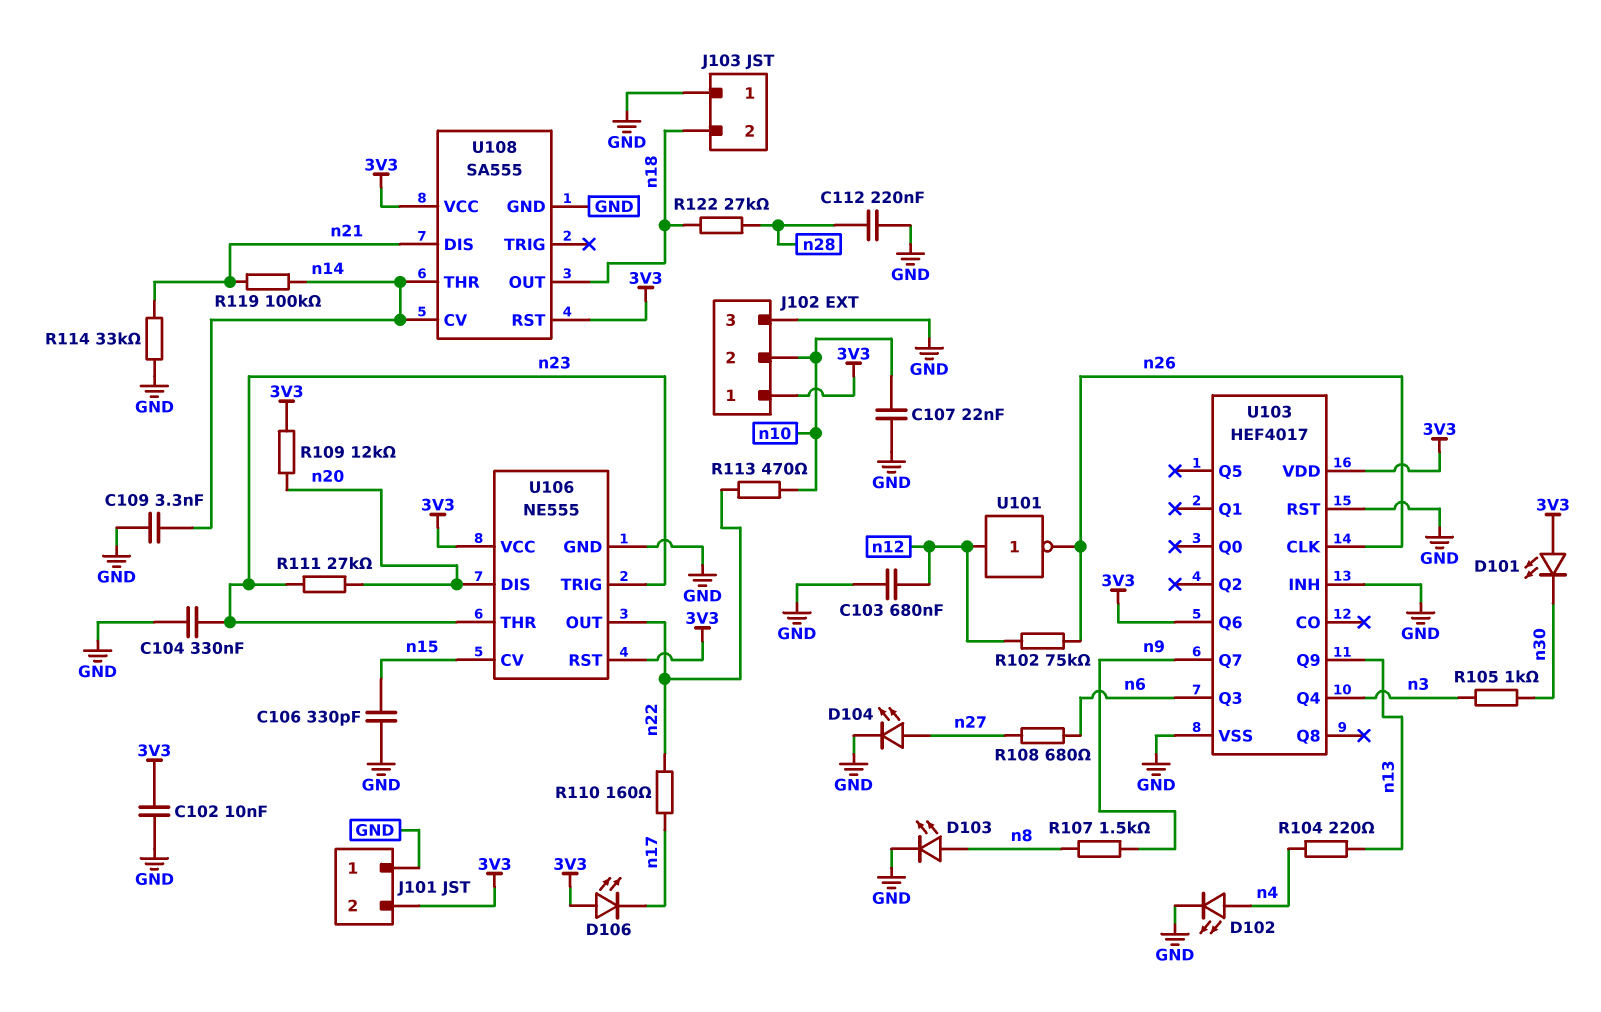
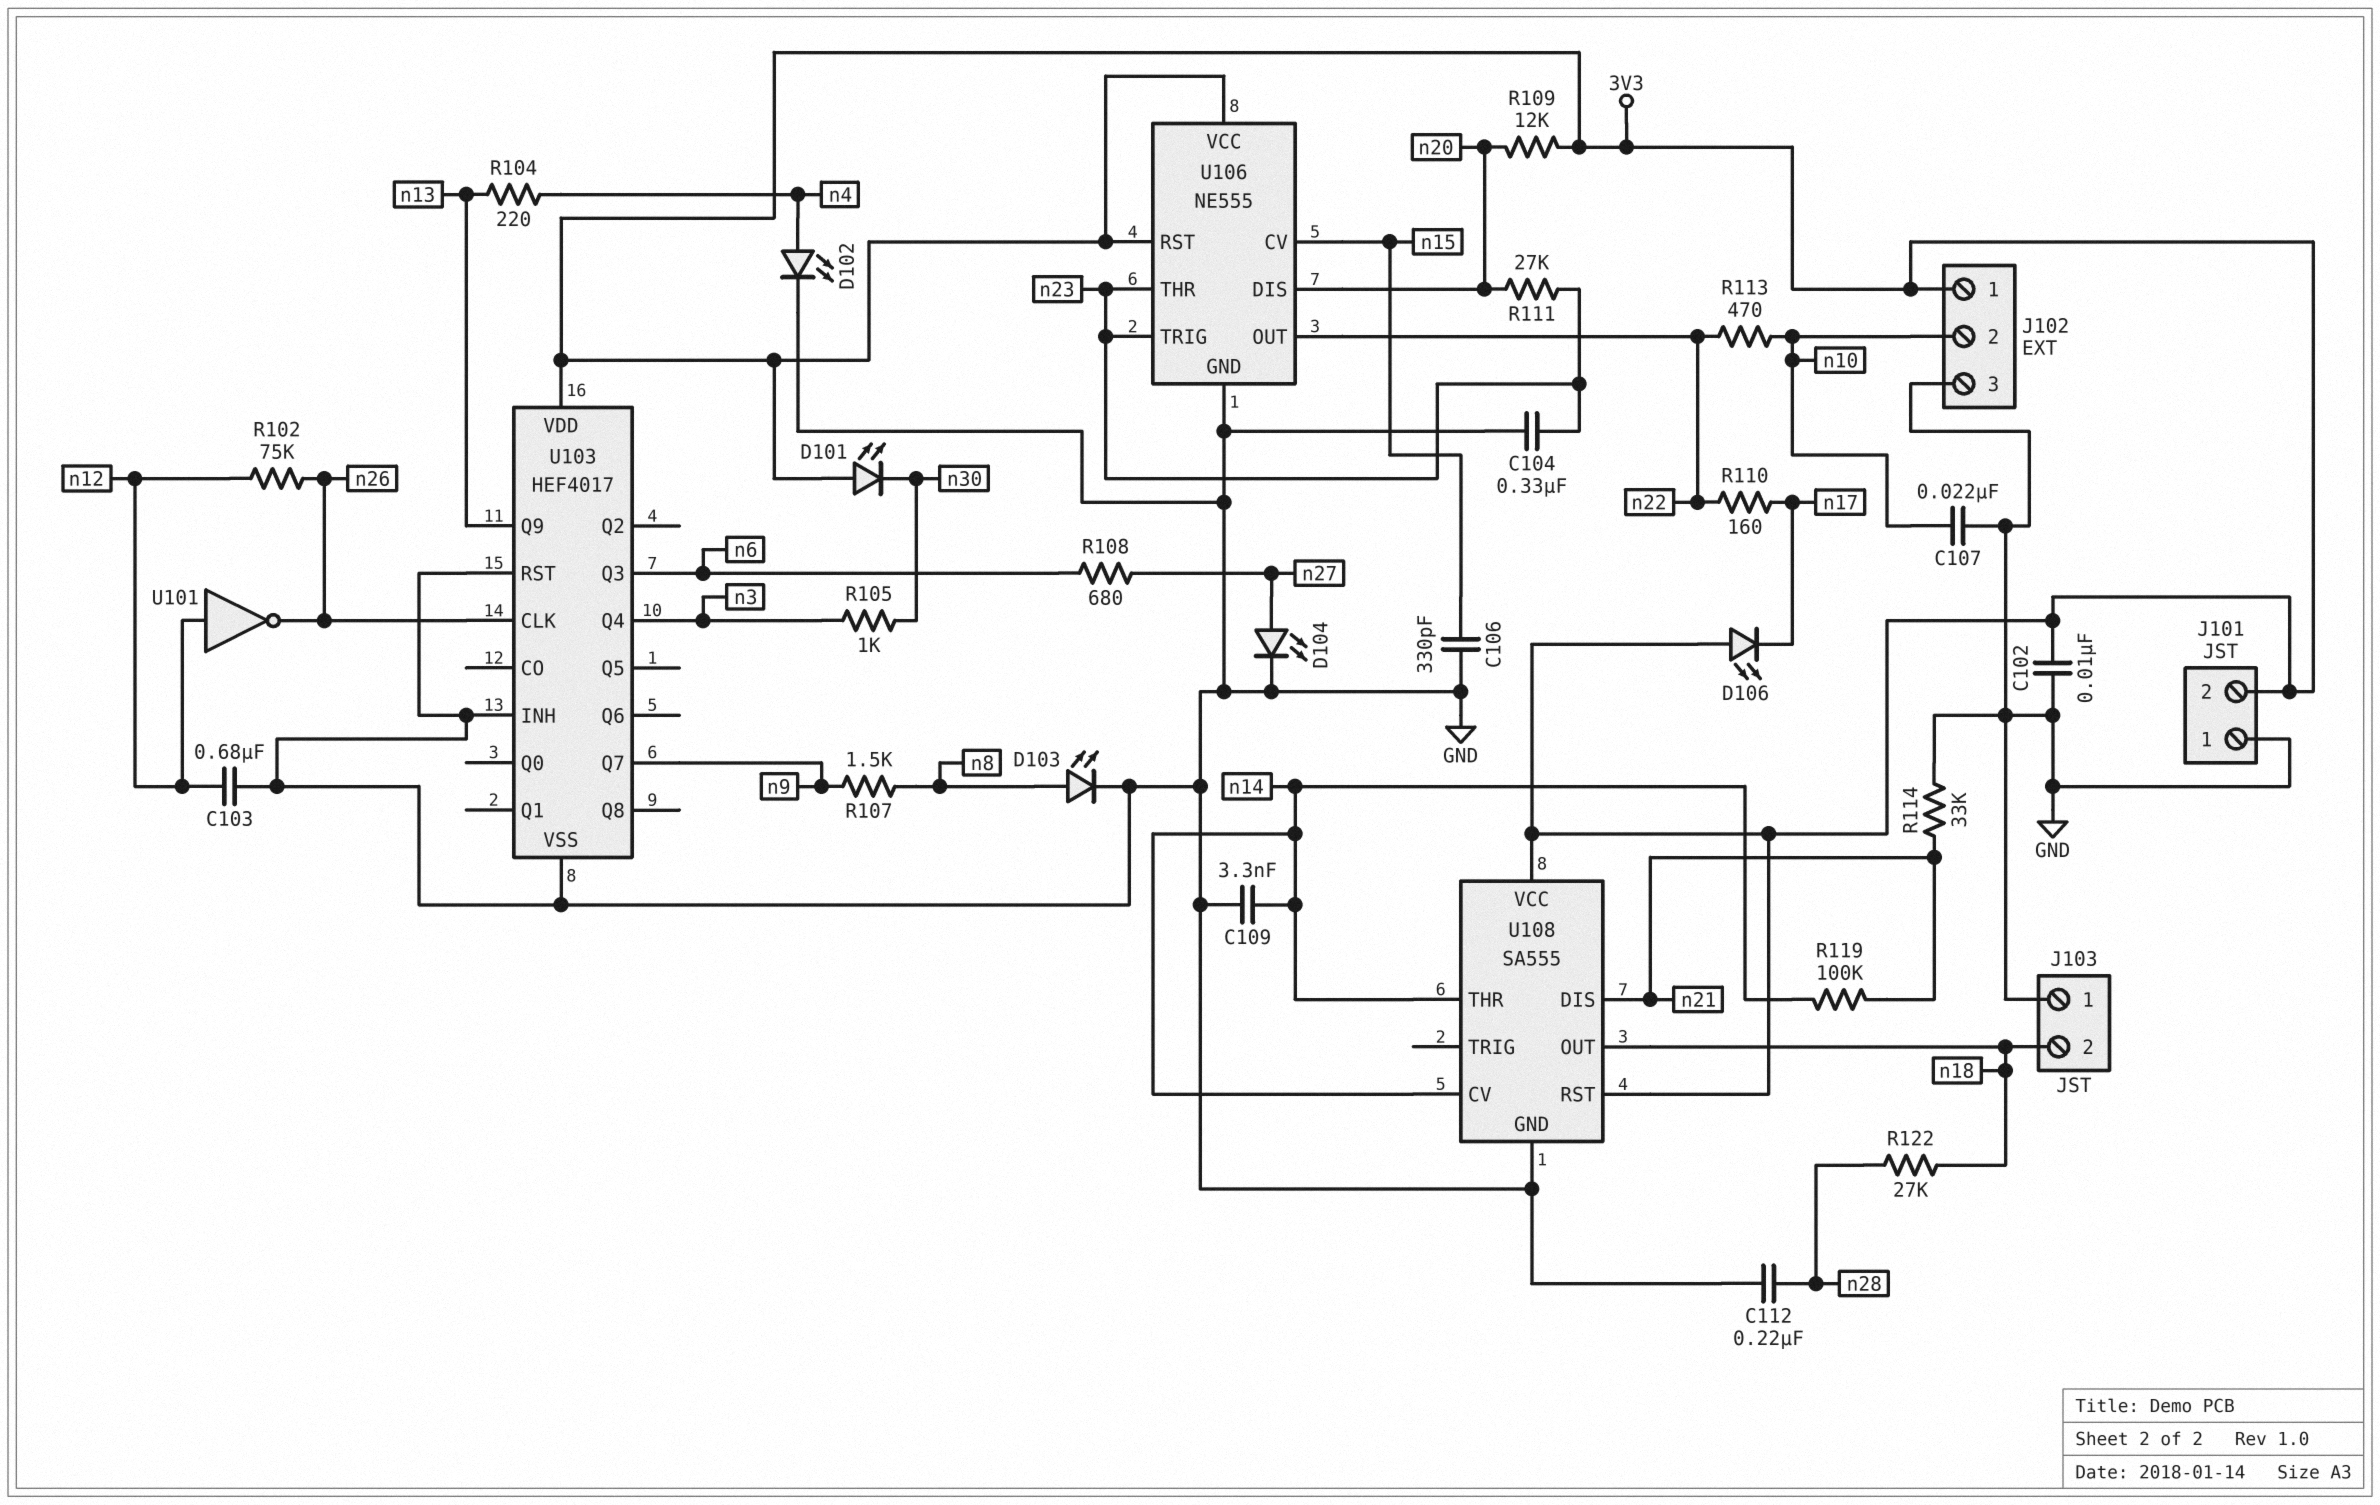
U103 pin Q6: 3V3 -> none

